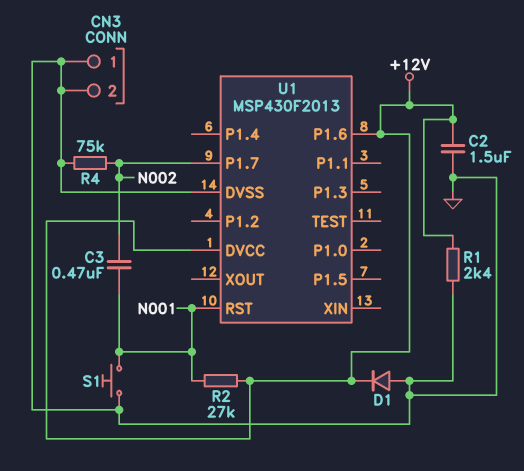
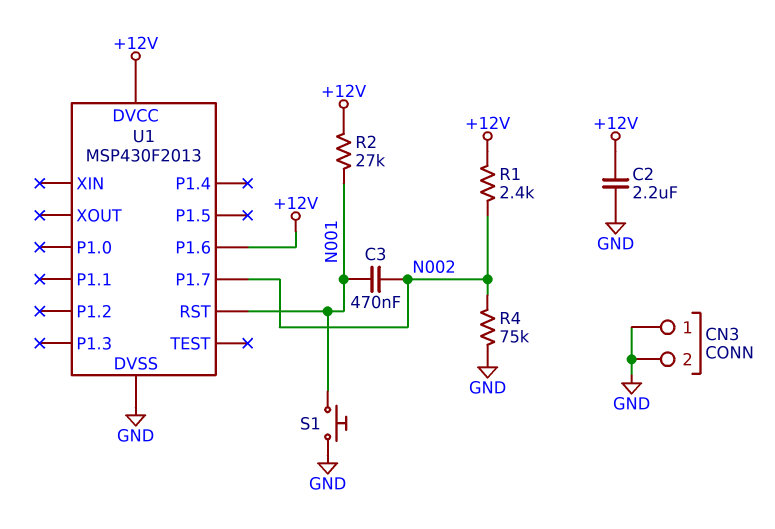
C2: 1.5uF (+12V, GND) -> 2.2uF (+12V, GND)
D1: diode (A GND, K +12V) -> none
R1: 2.4k (+12V, GND) -> 2.4k (+12V, N002)

